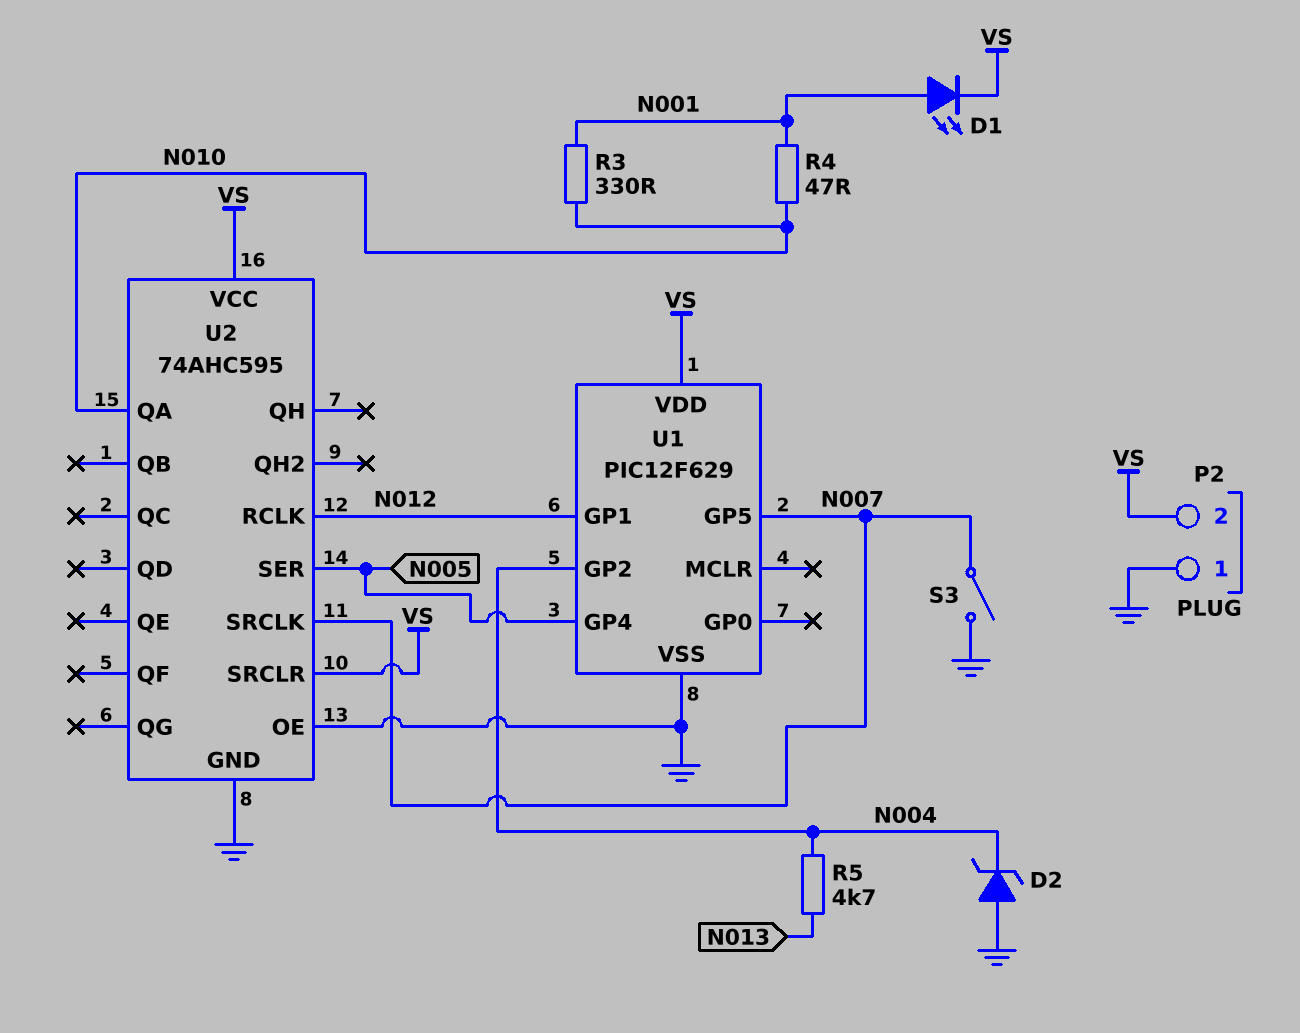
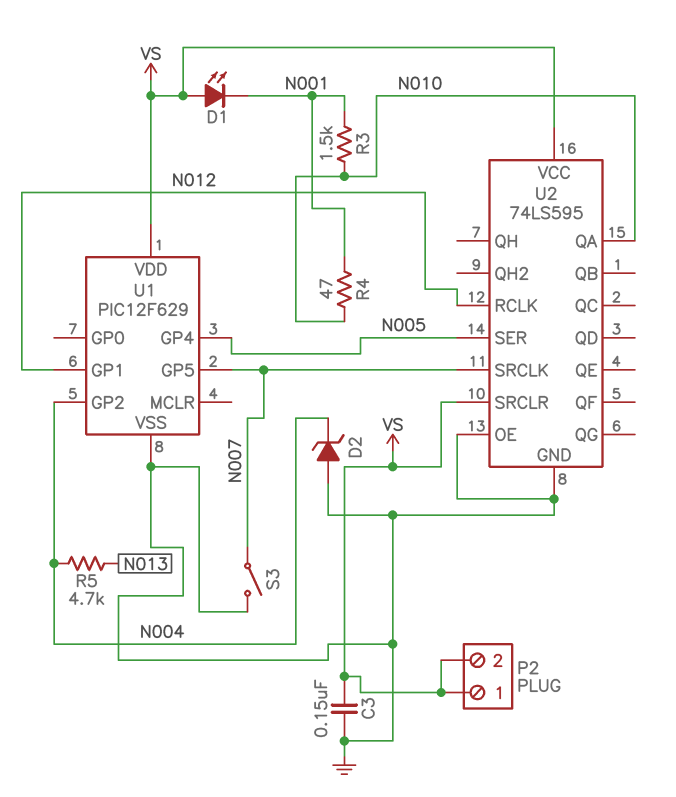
C3: none -> 150nF (GND, VS)
D1: LED (A N001, K VS) -> LED (A VS, K N001)
P2 pin 1: GND -> VS
R3: 330 (N001, N010) -> 1.5k (N001, N010)
U2: 74AHC595 -> 74LS595

